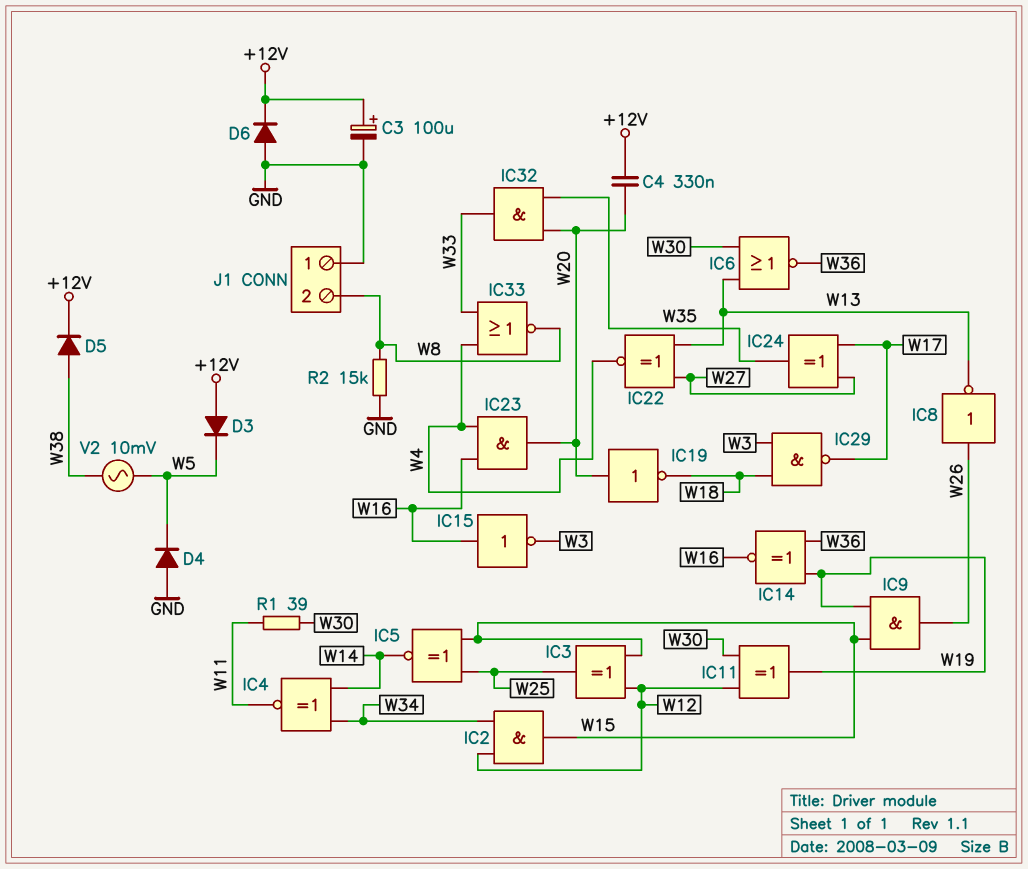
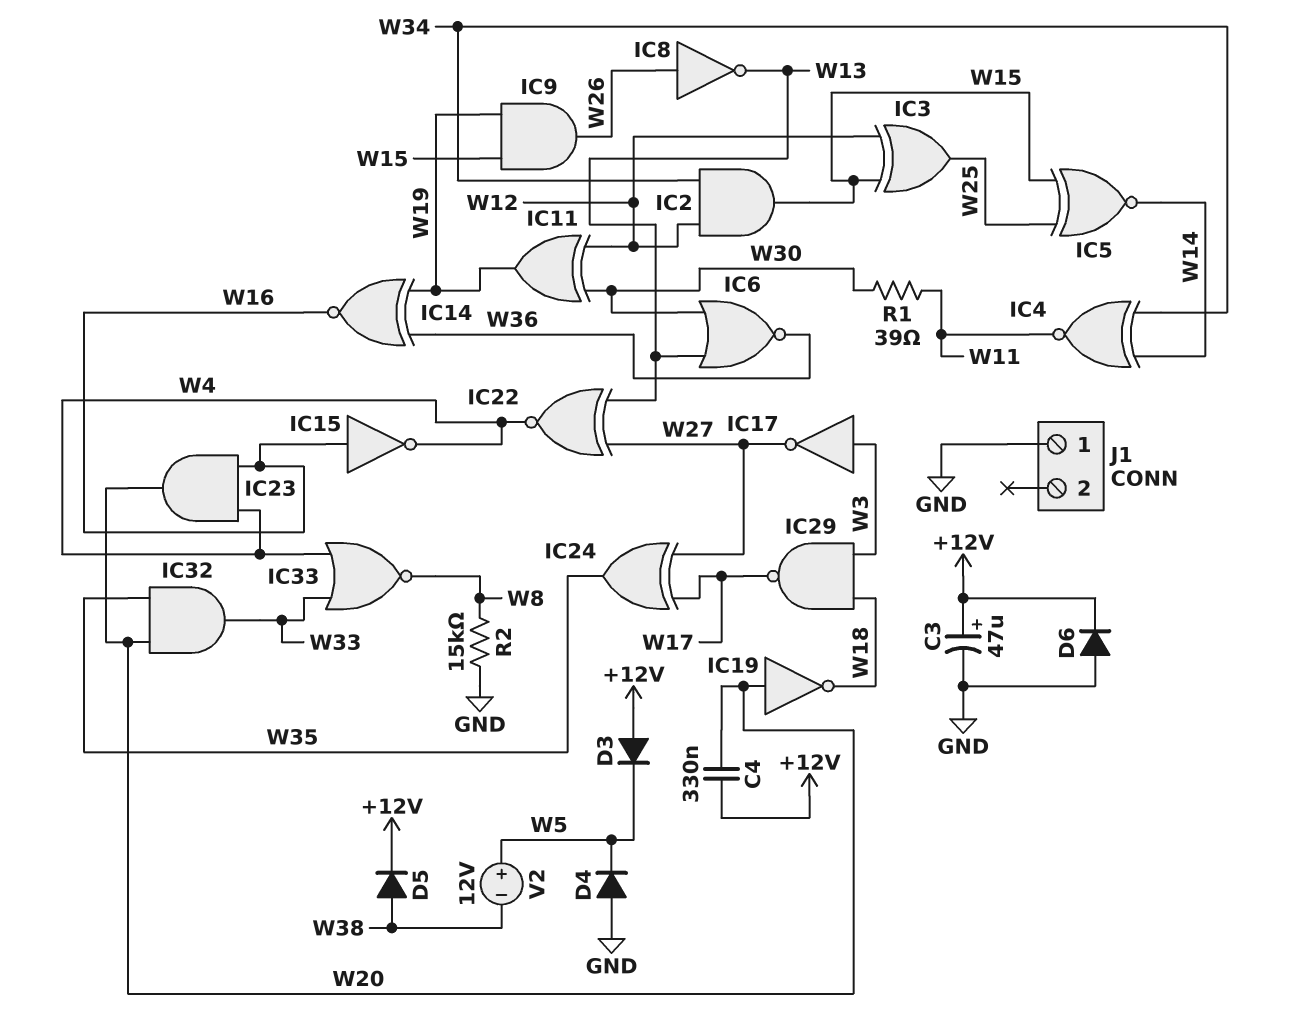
C3: 100uF (plus +12V, minus GND) -> 47uF (plus +12V, minus GND)
IC15: NOT (in W16, out W3) -> NOT (in W16, out W4)
IC17: none -> NOT (in W3, out W27)
J1 pin 2: W8 -> none
V2: AC 10mV (W5, W38) -> 12V (plus W5, minus W38)

